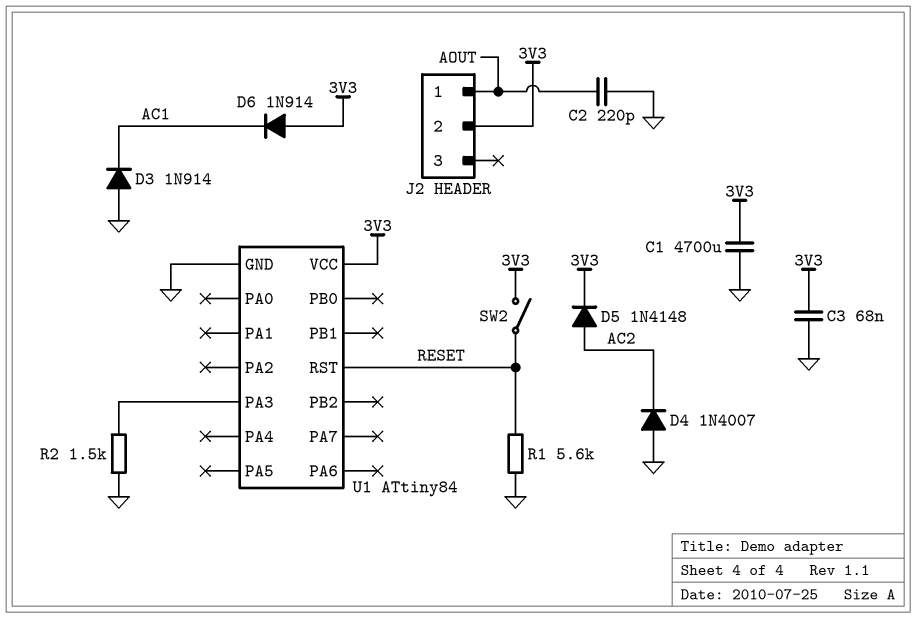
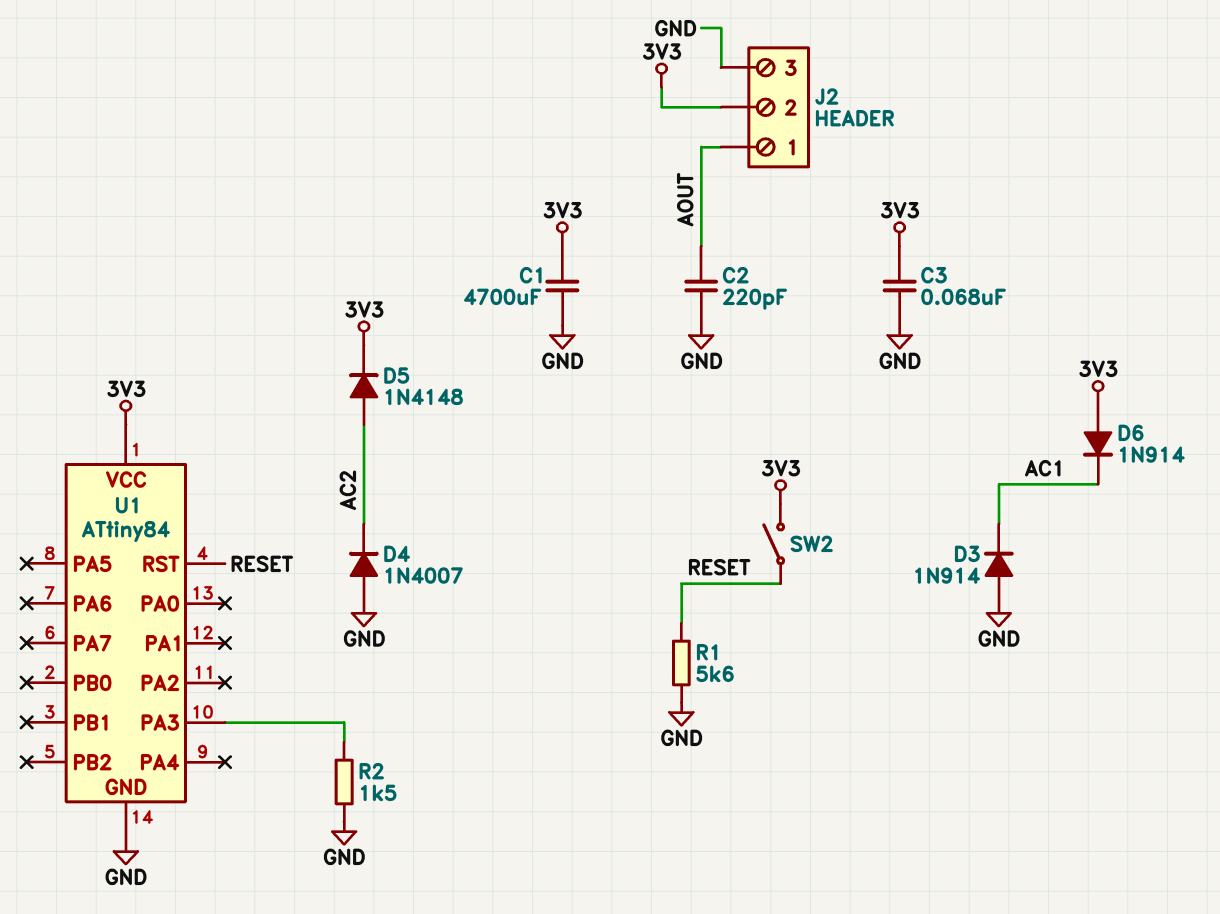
J2 pin 3: none -> GND

